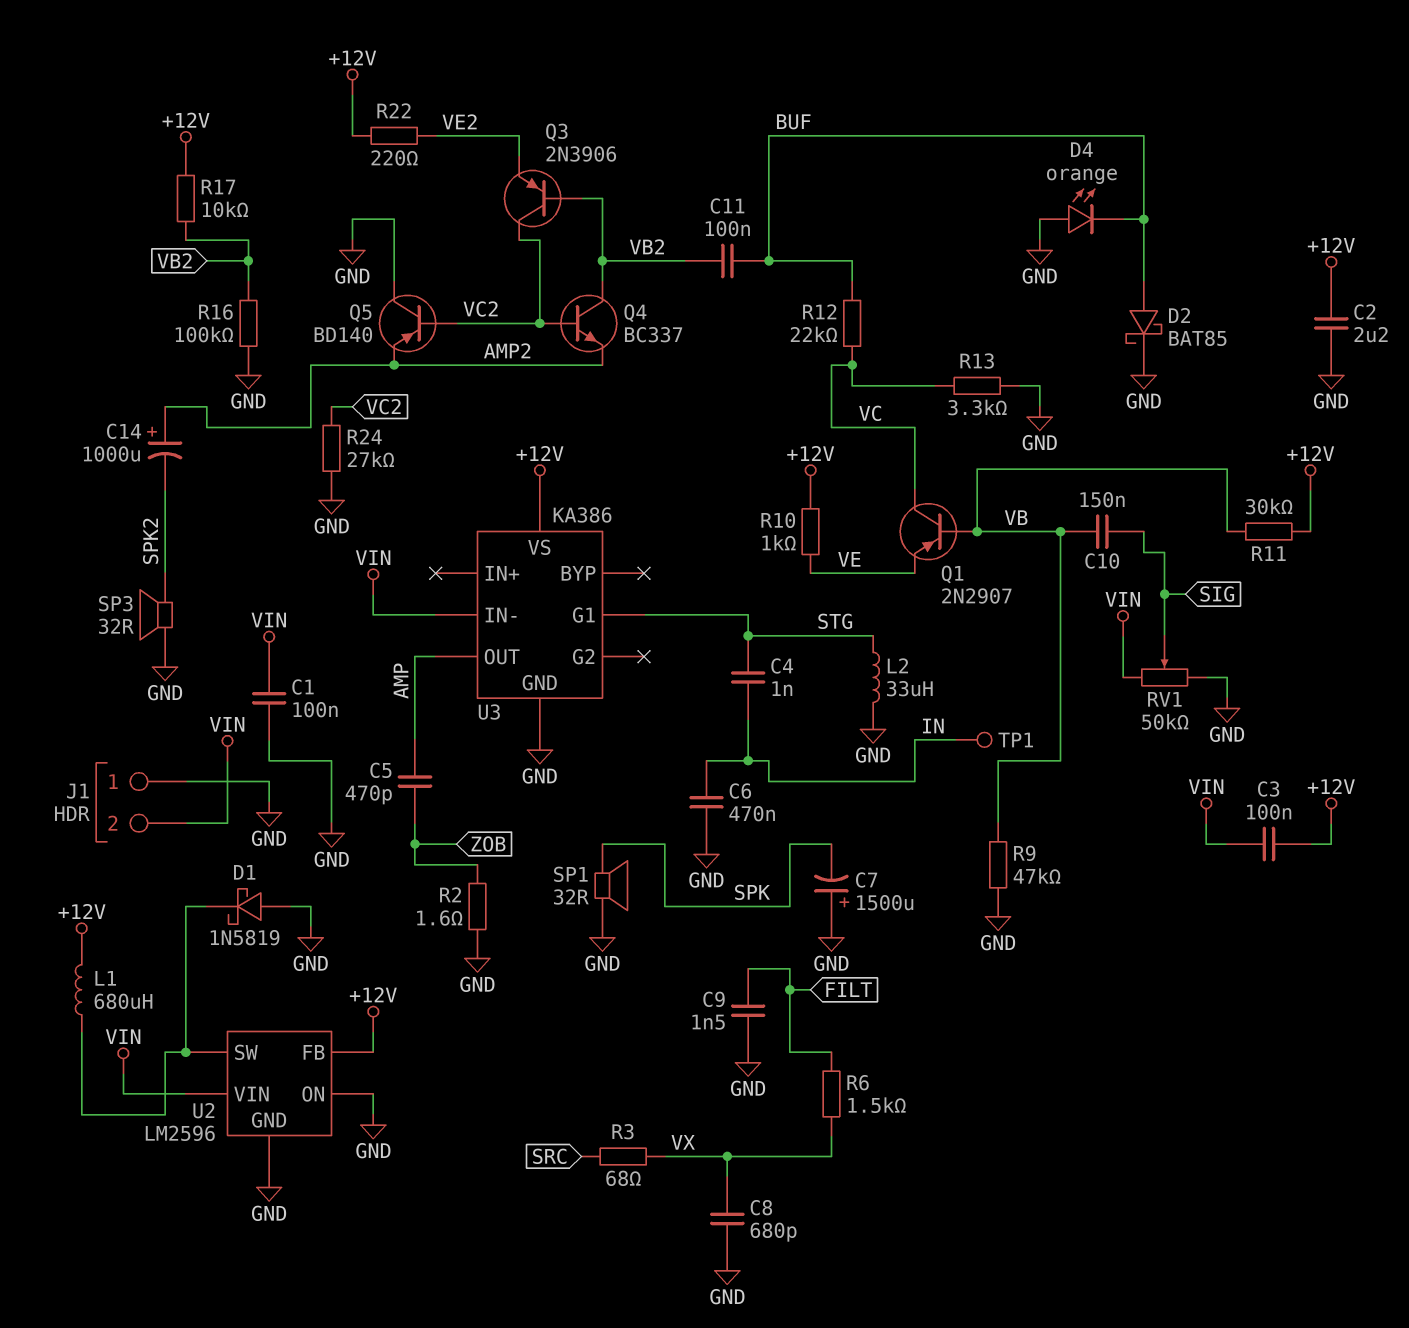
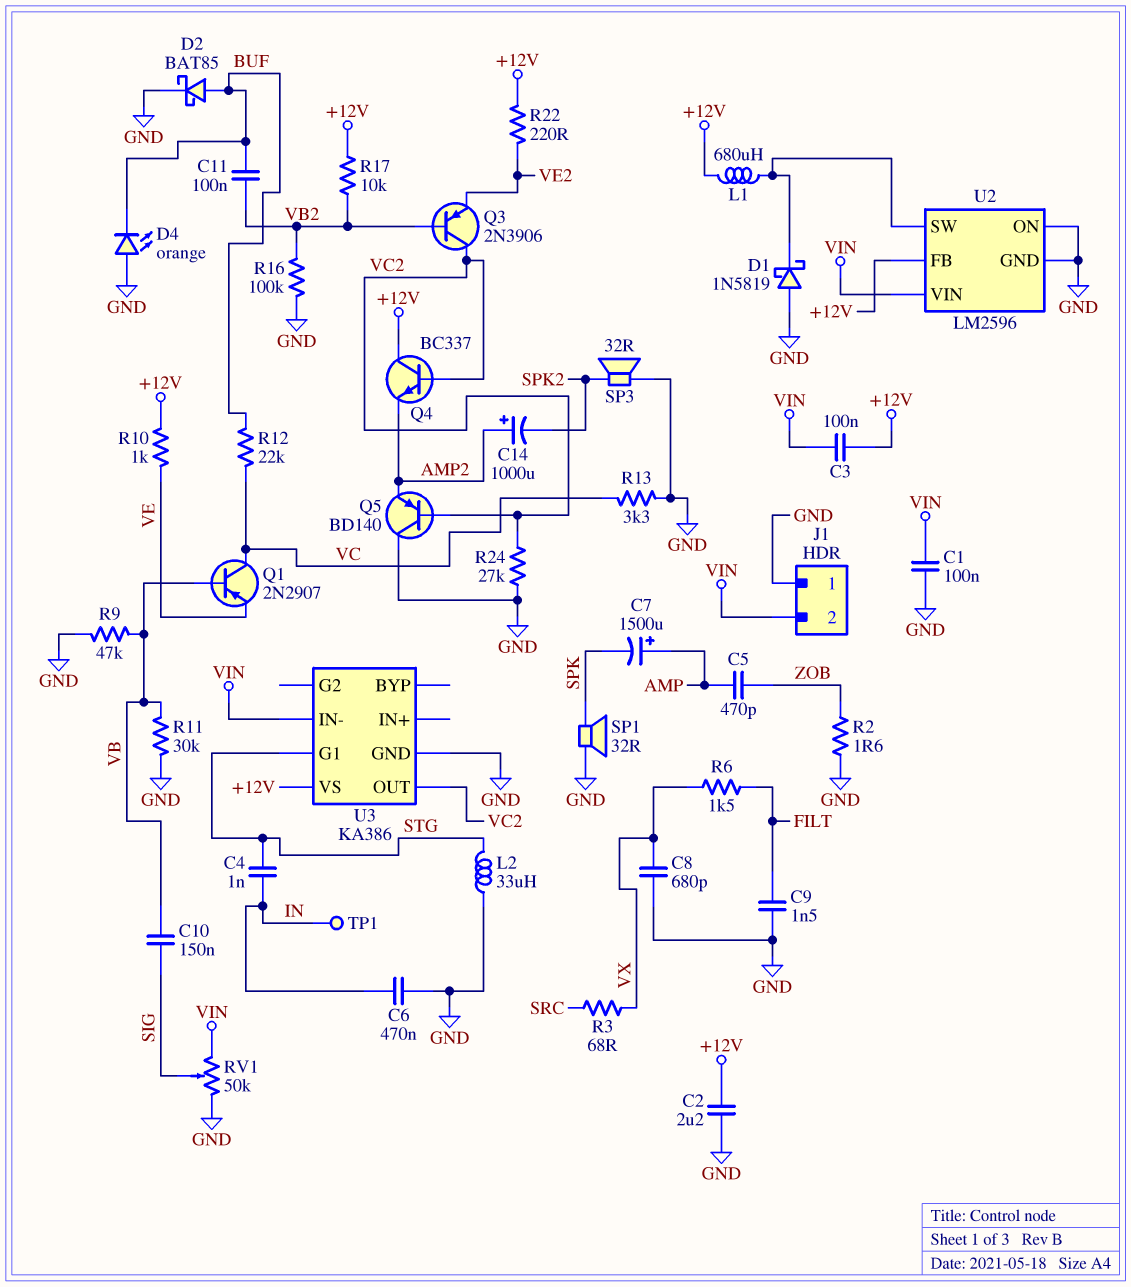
C7: 1500uF (plus GND, minus SPK) -> 1500uF (plus AMP, minus SPK)
Q4: NPN BC337 (B VC2, C VB2, E AMP2) -> NPN BC337 (B VC2, C +12V, E AMP2)
R11: 30k (+12V, VB) -> 30k (GND, VB)
U3 pin OUT: AMP -> VC2

